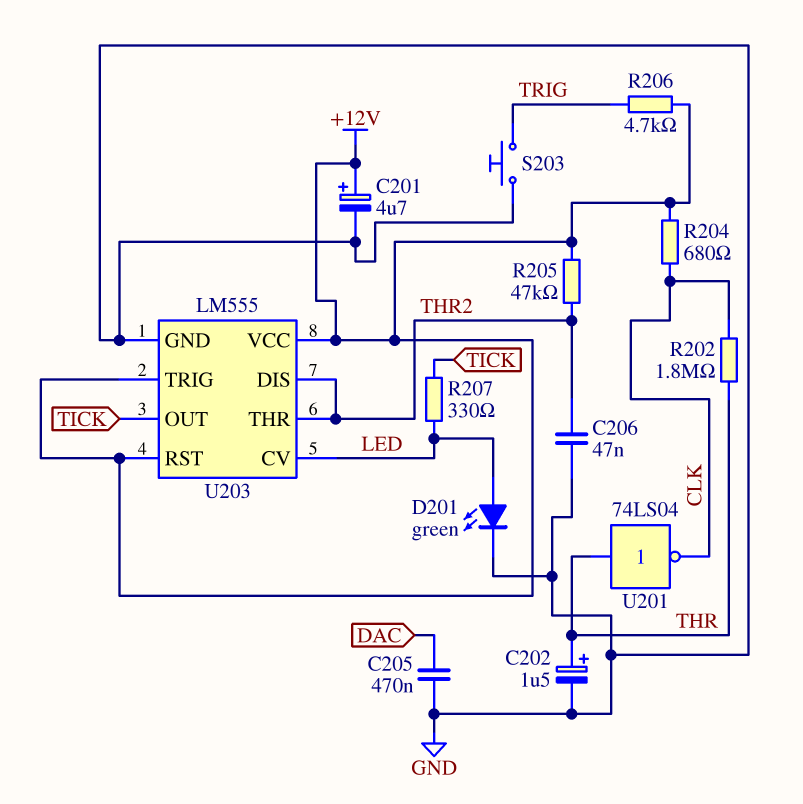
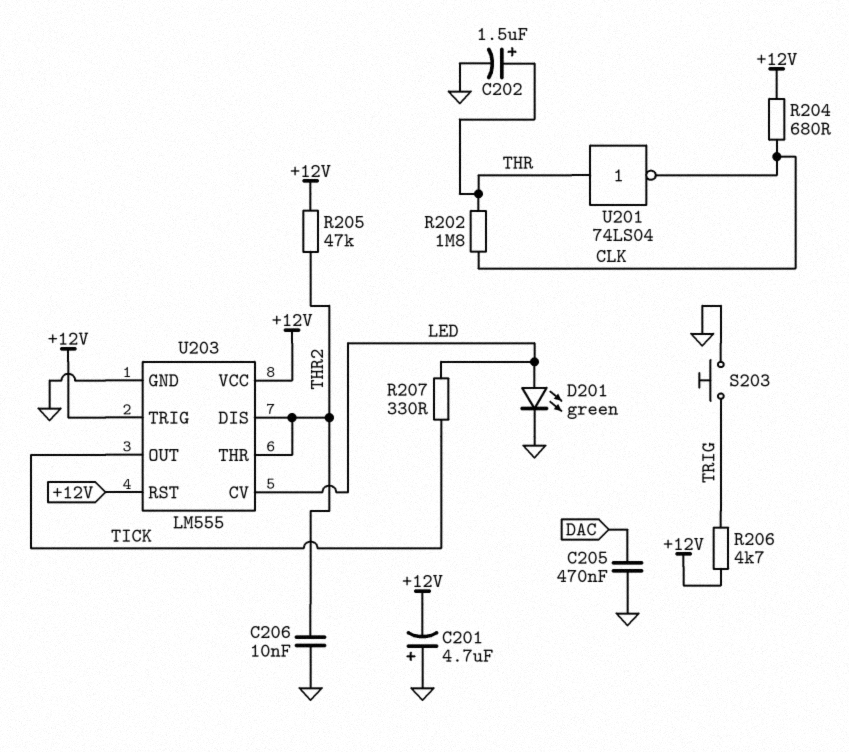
C201: 4.7uF (plus +12V, minus GND) -> 4.7uF (plus GND, minus +12V)
C206: 47nF (GND, THR2) -> 10nF (GND, THR2)

